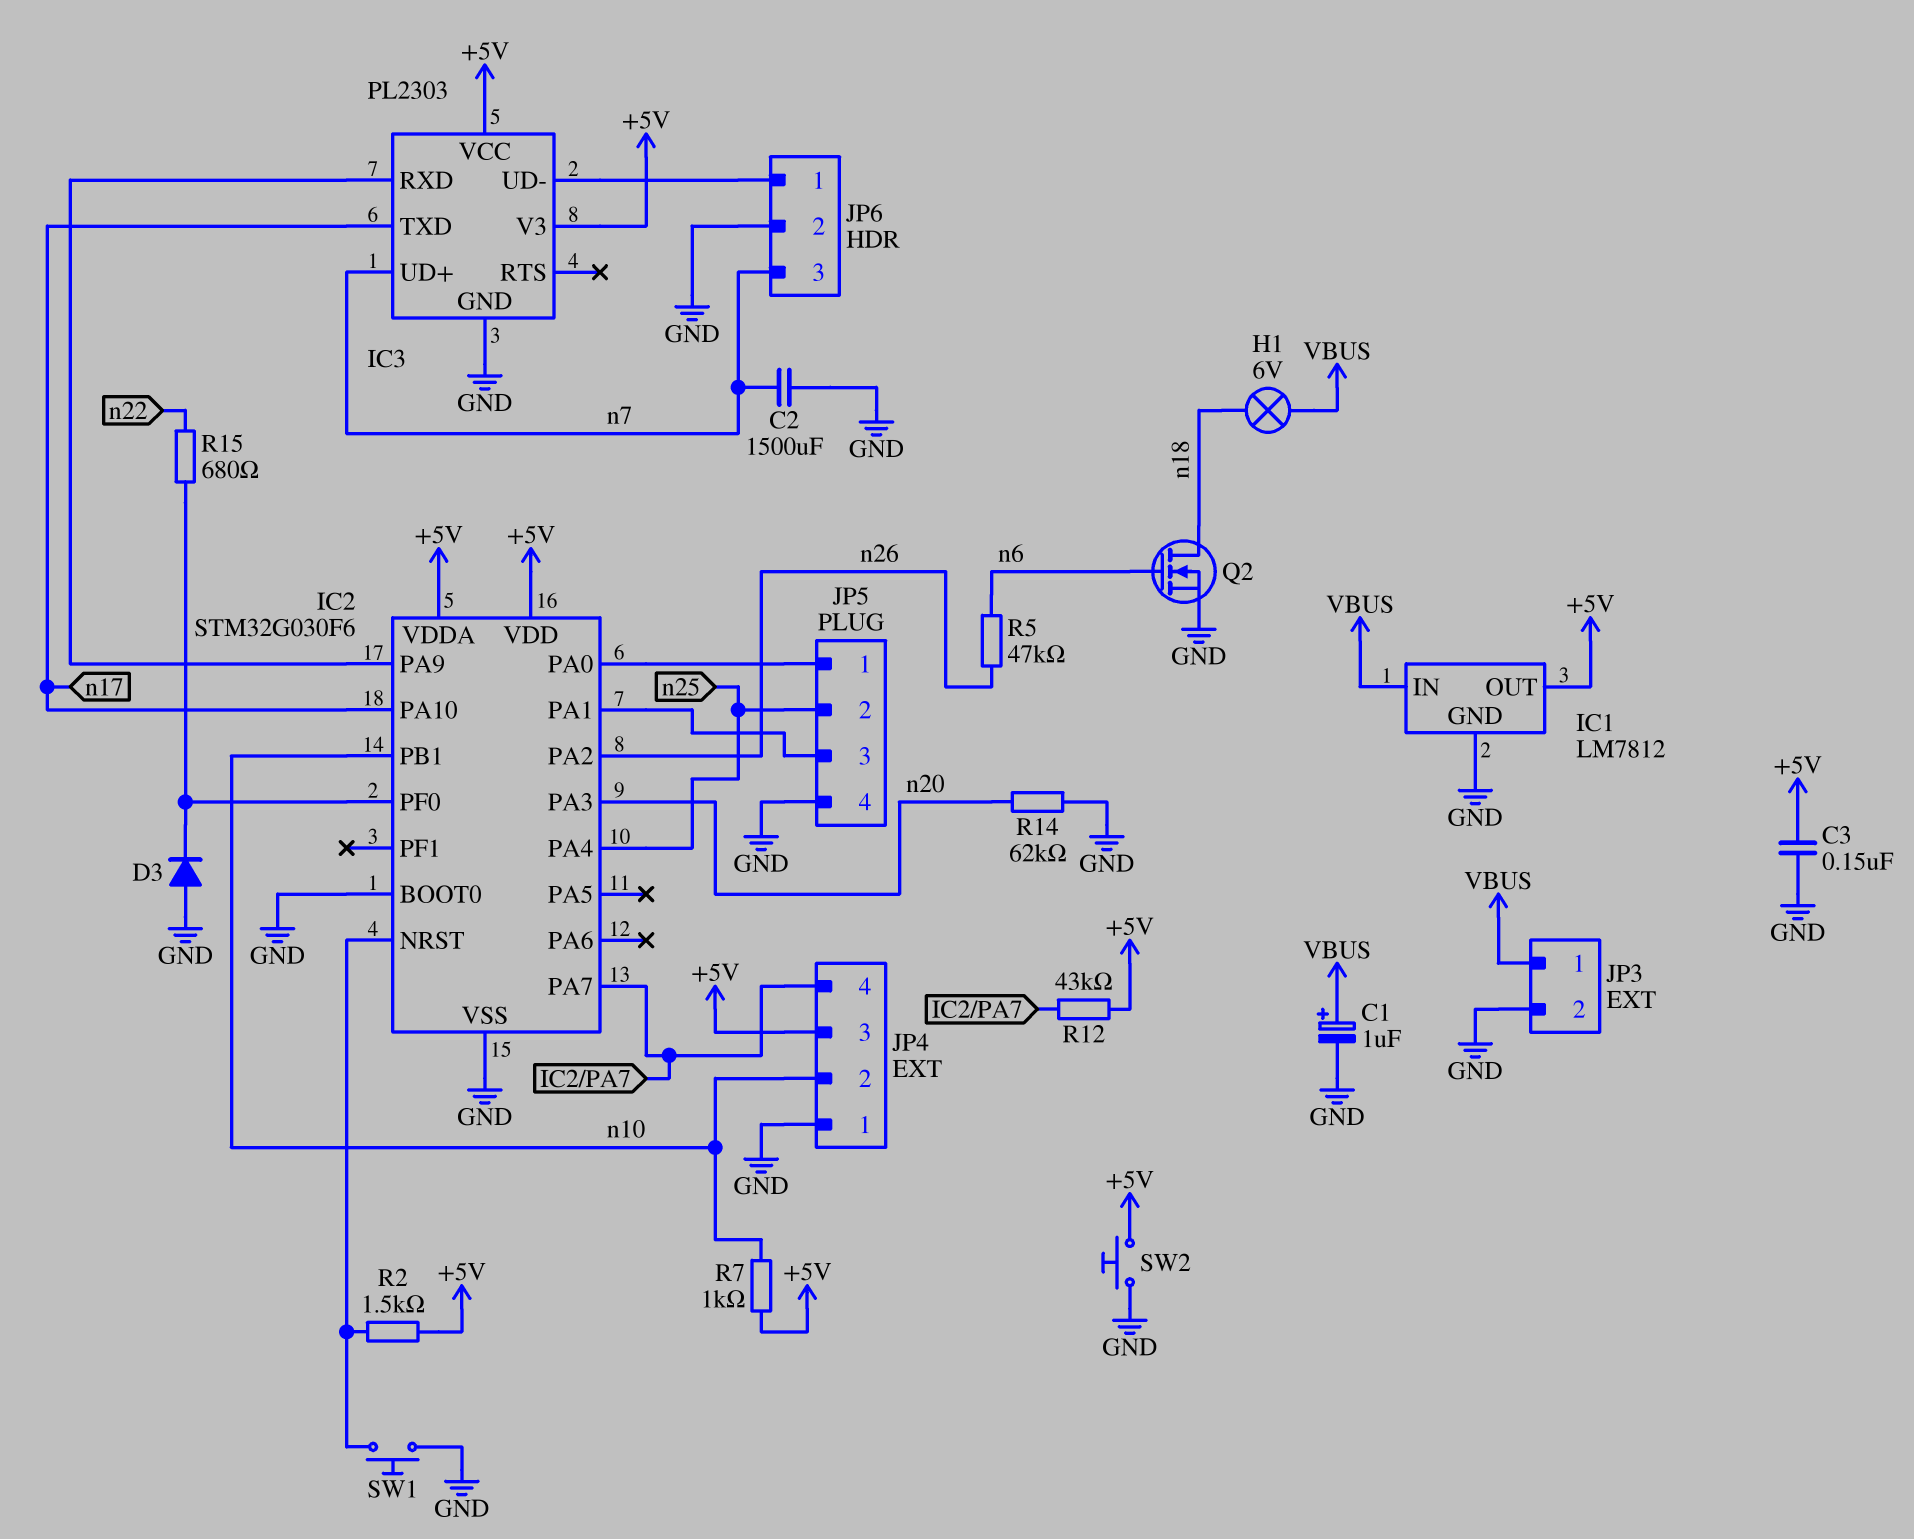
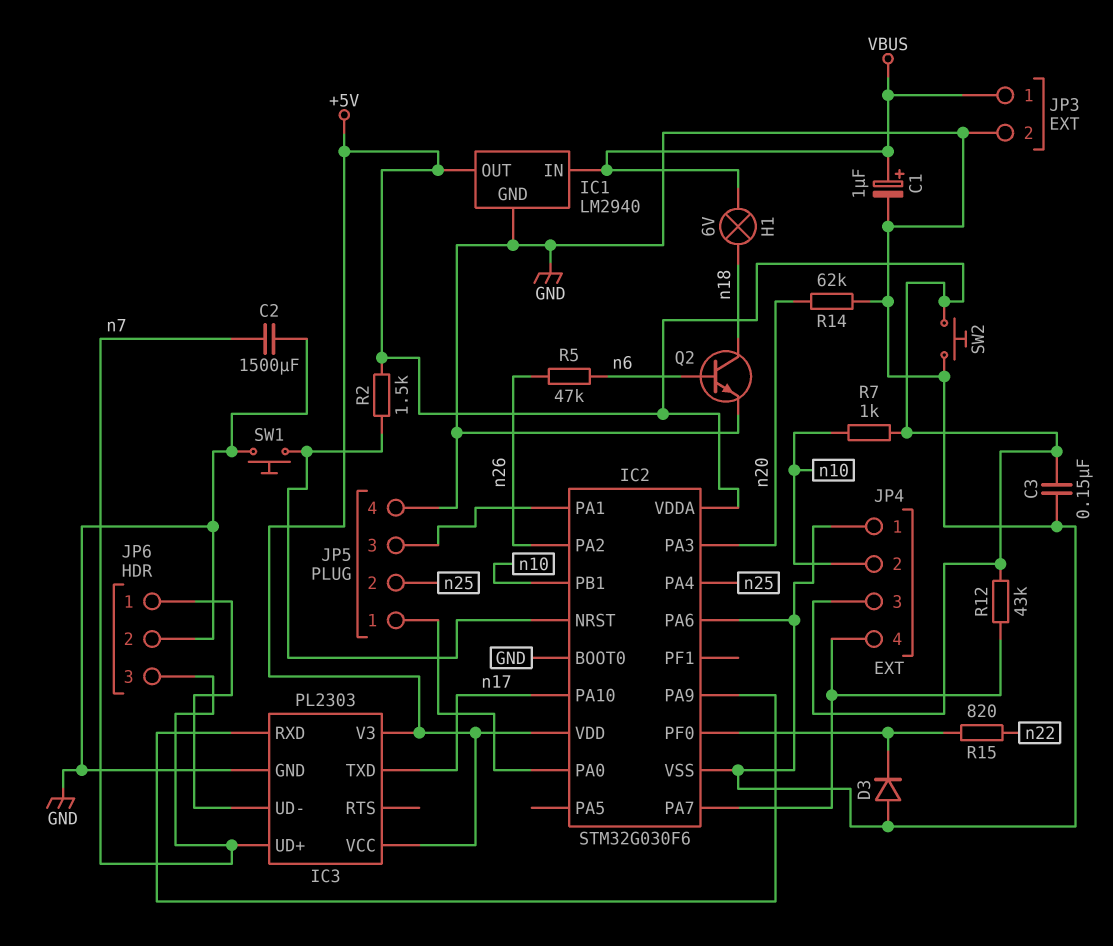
IC1: LM7812 -> LM2940
IC2 pin PA6: none -> GND
Q2: NMOS (G n6, D n18, S GND) -> NPN (B n6, C n18, E GND)
R15: 680 (IC2/PF0, n22) -> 820 (IC2/PF0, n22)

